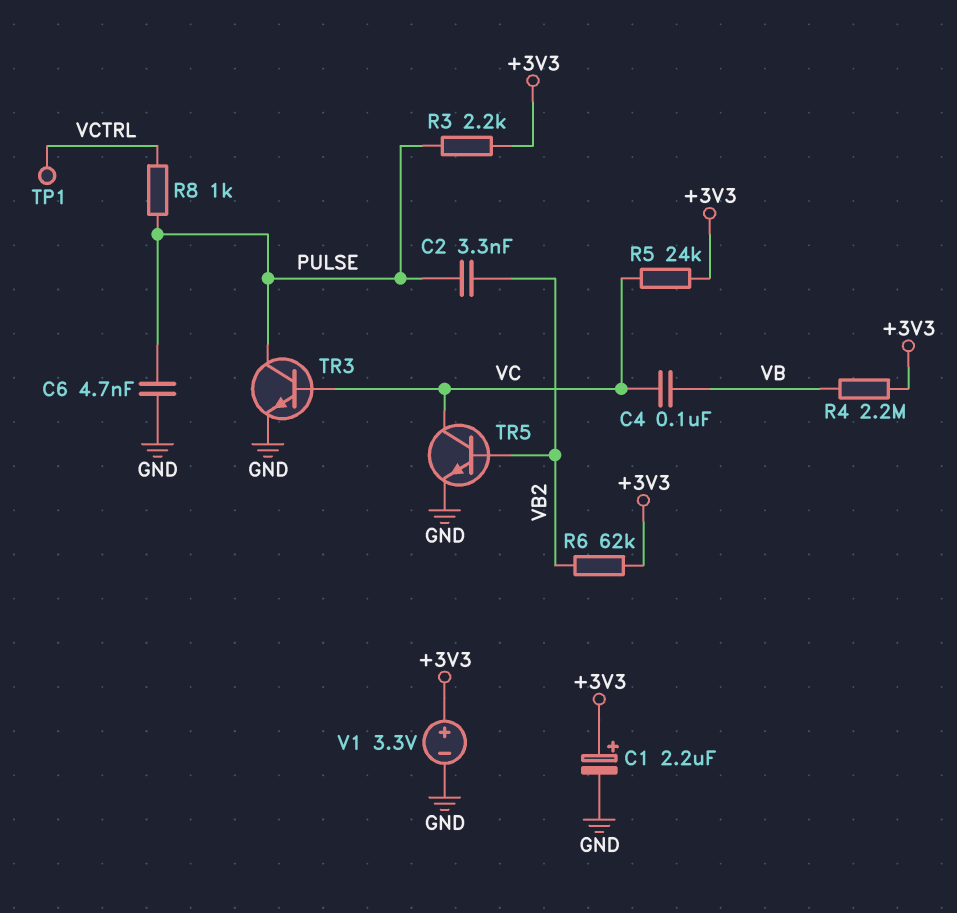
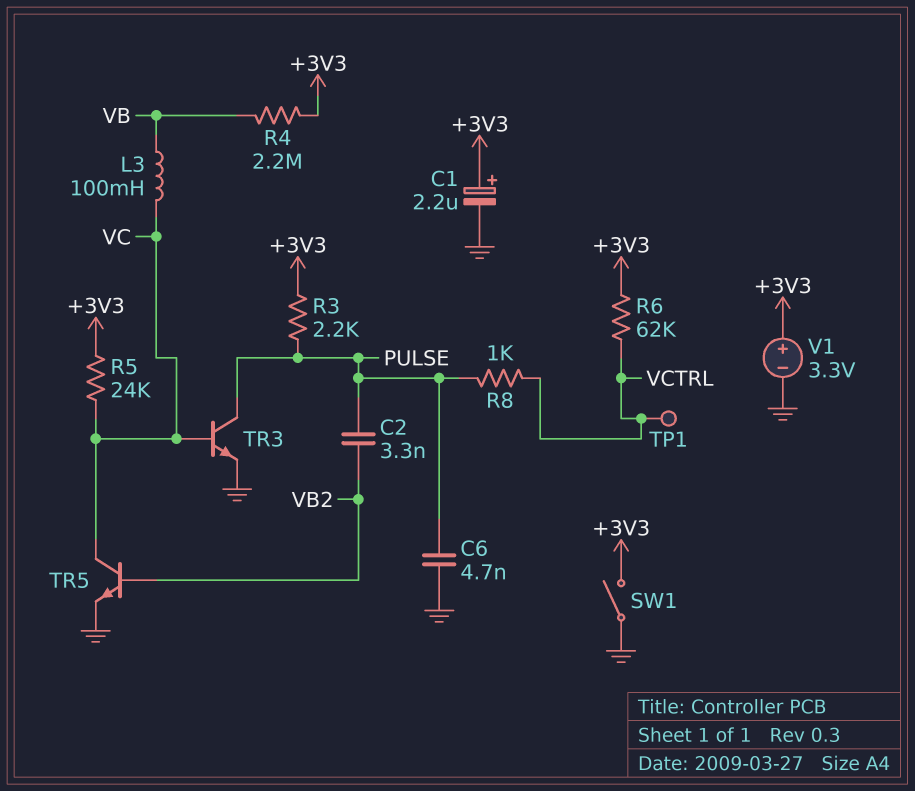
C4: 100nF (VB, VC) -> none
L3: none -> 100mH (VB, VC)
R6: 62k (+3V3, VB2) -> 62k (+3V3, VCTRL)
SW1: none -> switch (+3V3, GND)

